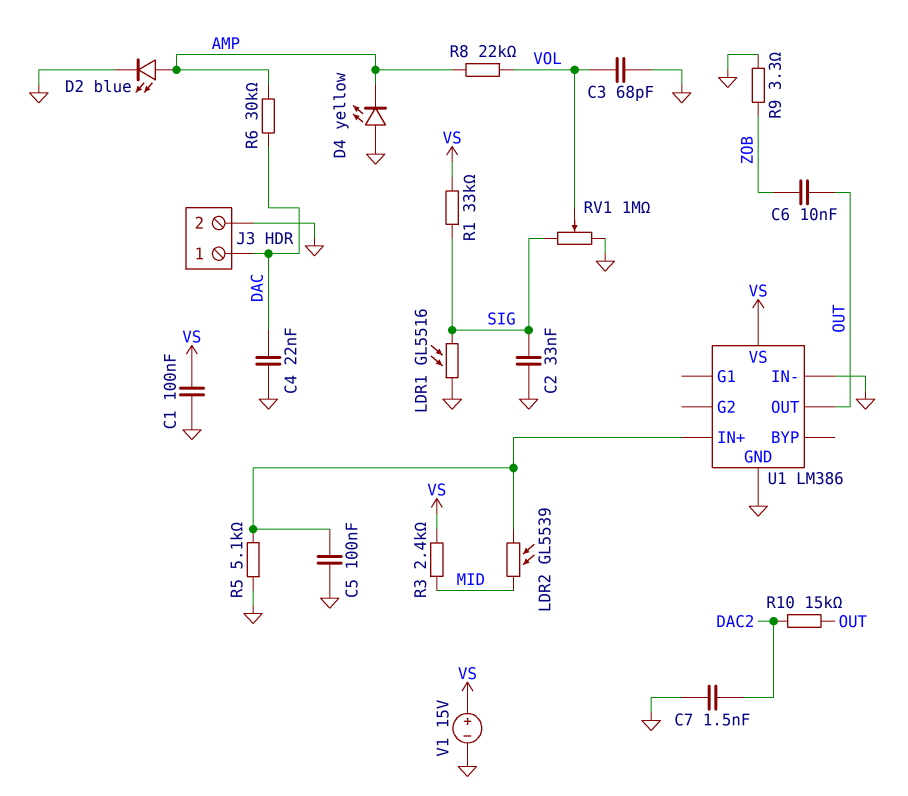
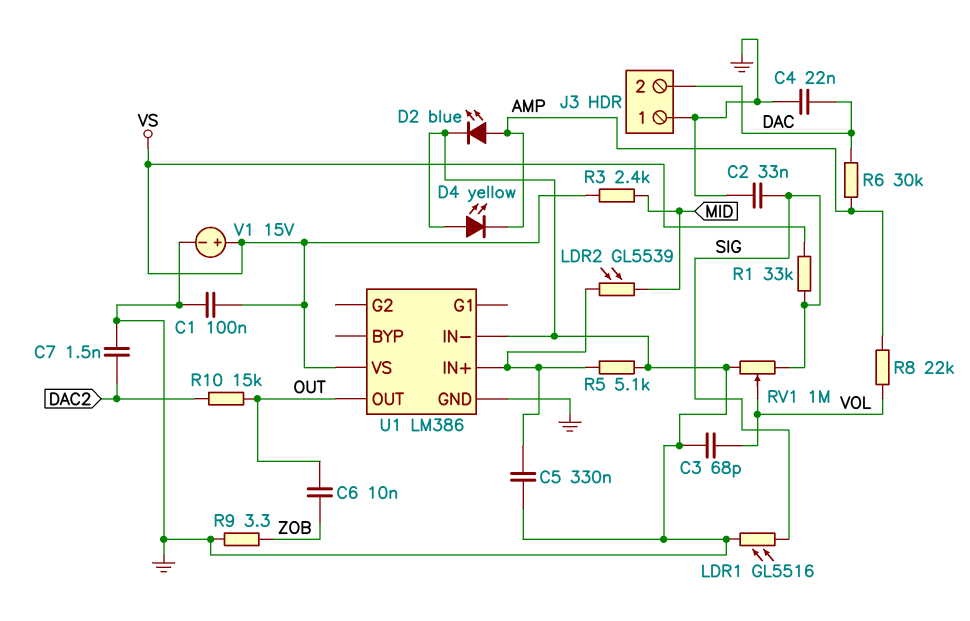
C5: 100nF (GND, U1/IN+) -> 330nF (GND, U1/IN+)
J3 pin 1: DAC -> GND
J3 pin 2: GND -> DAC

